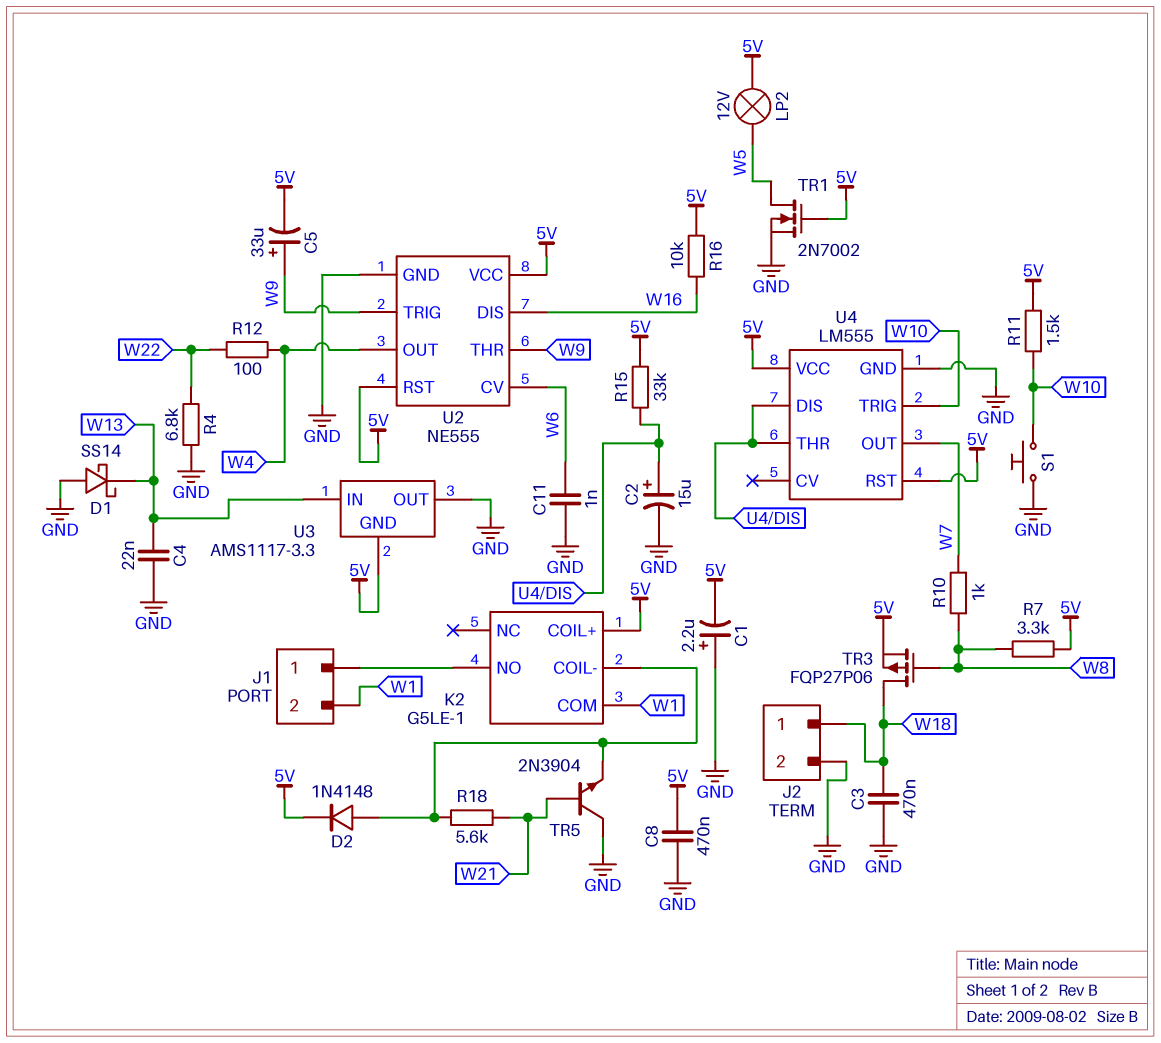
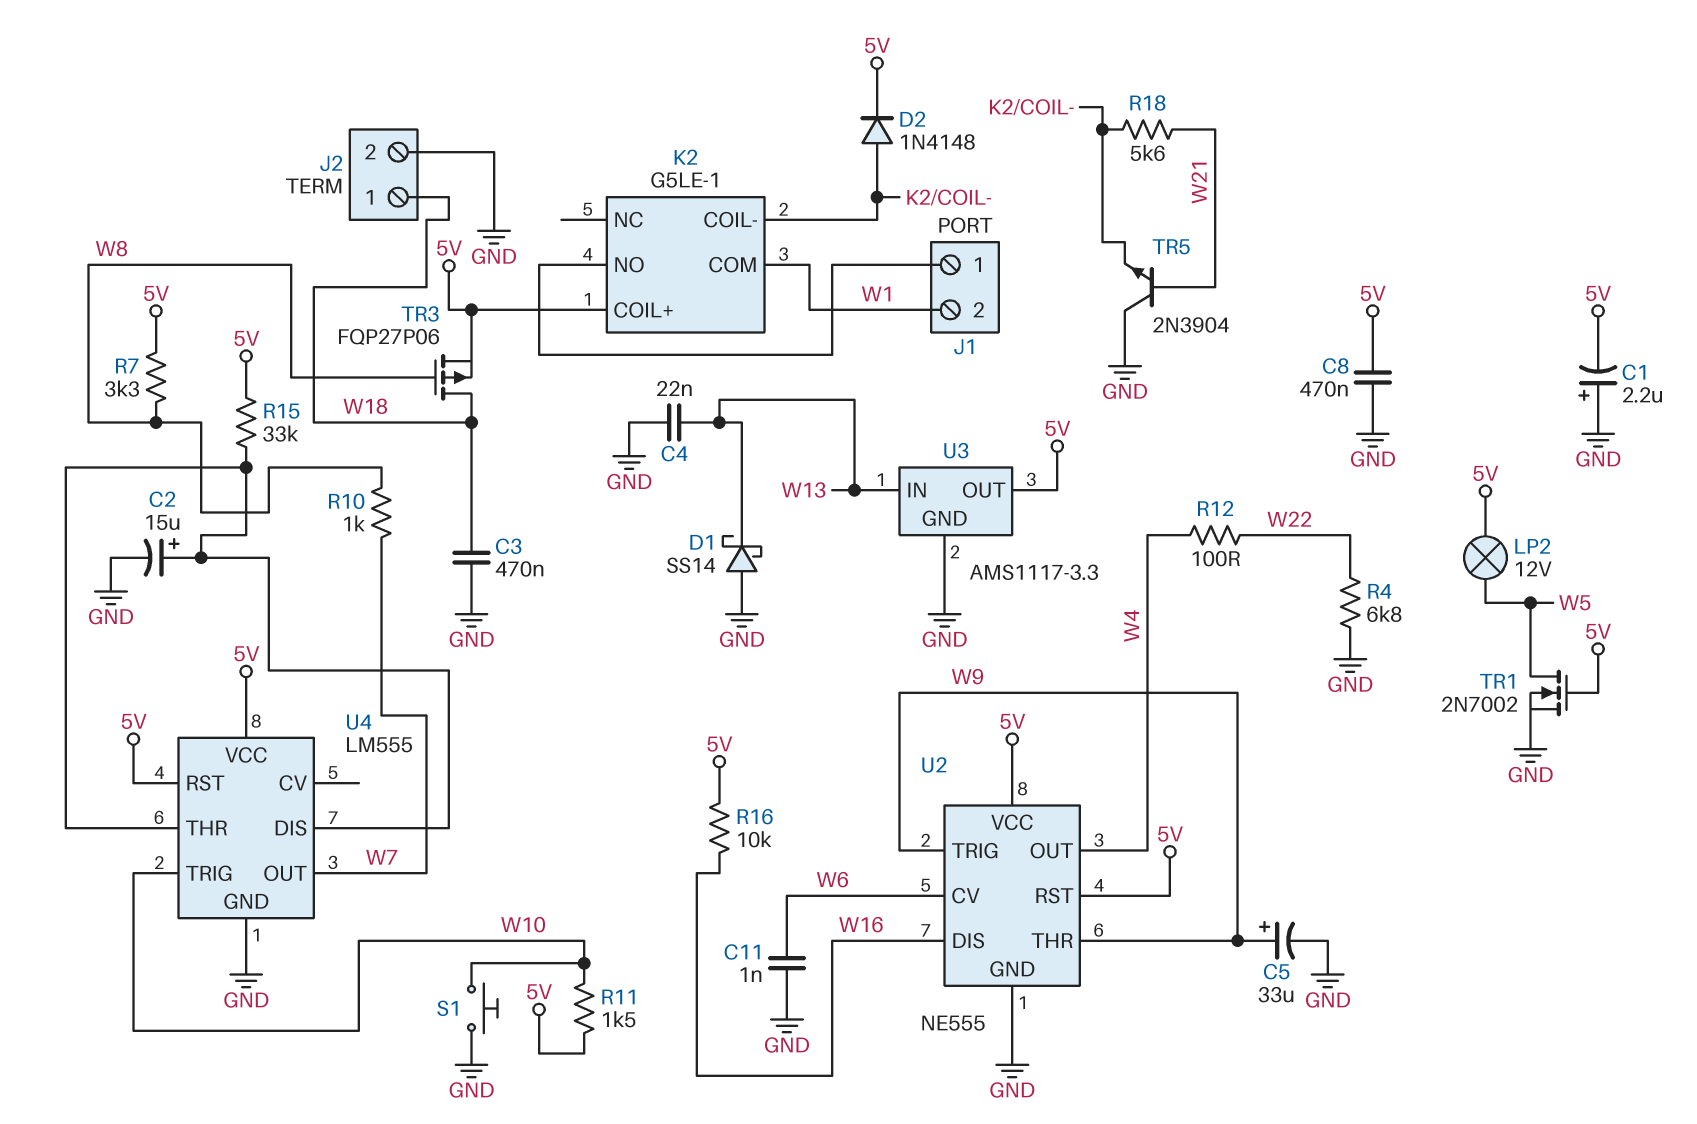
C5: 33uF (plus W9, minus 5V) -> 33uF (plus W9, minus GND)
U3 pin GND: 5V -> GND
U3 pin OUT: GND -> 5V

